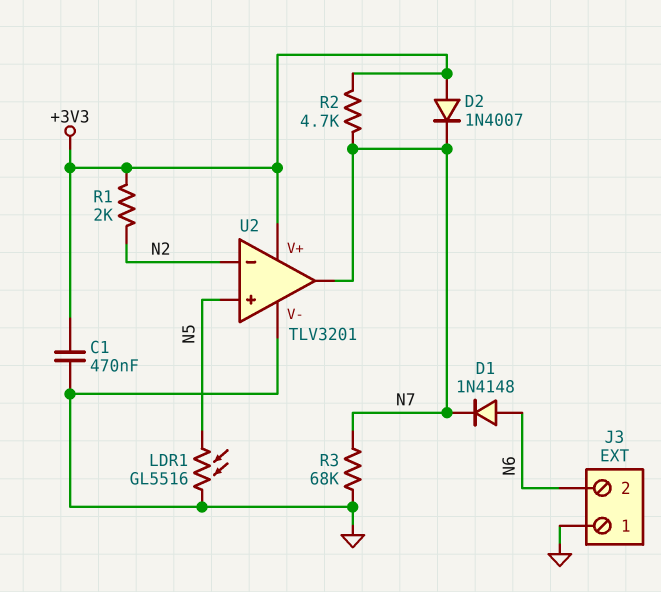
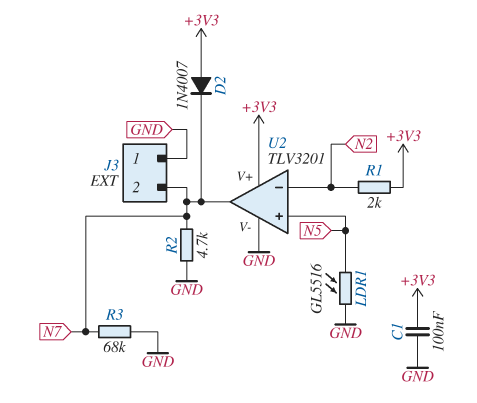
C1: 470nF (+3V3, GND) -> 100nF (+3V3, GND)
D1: diode 1N4148 (A N6, K N7) -> none
J3 pin 2: N6 -> N7
R2: 4.7k (+3V3, N7) -> 4.7k (GND, N7)

